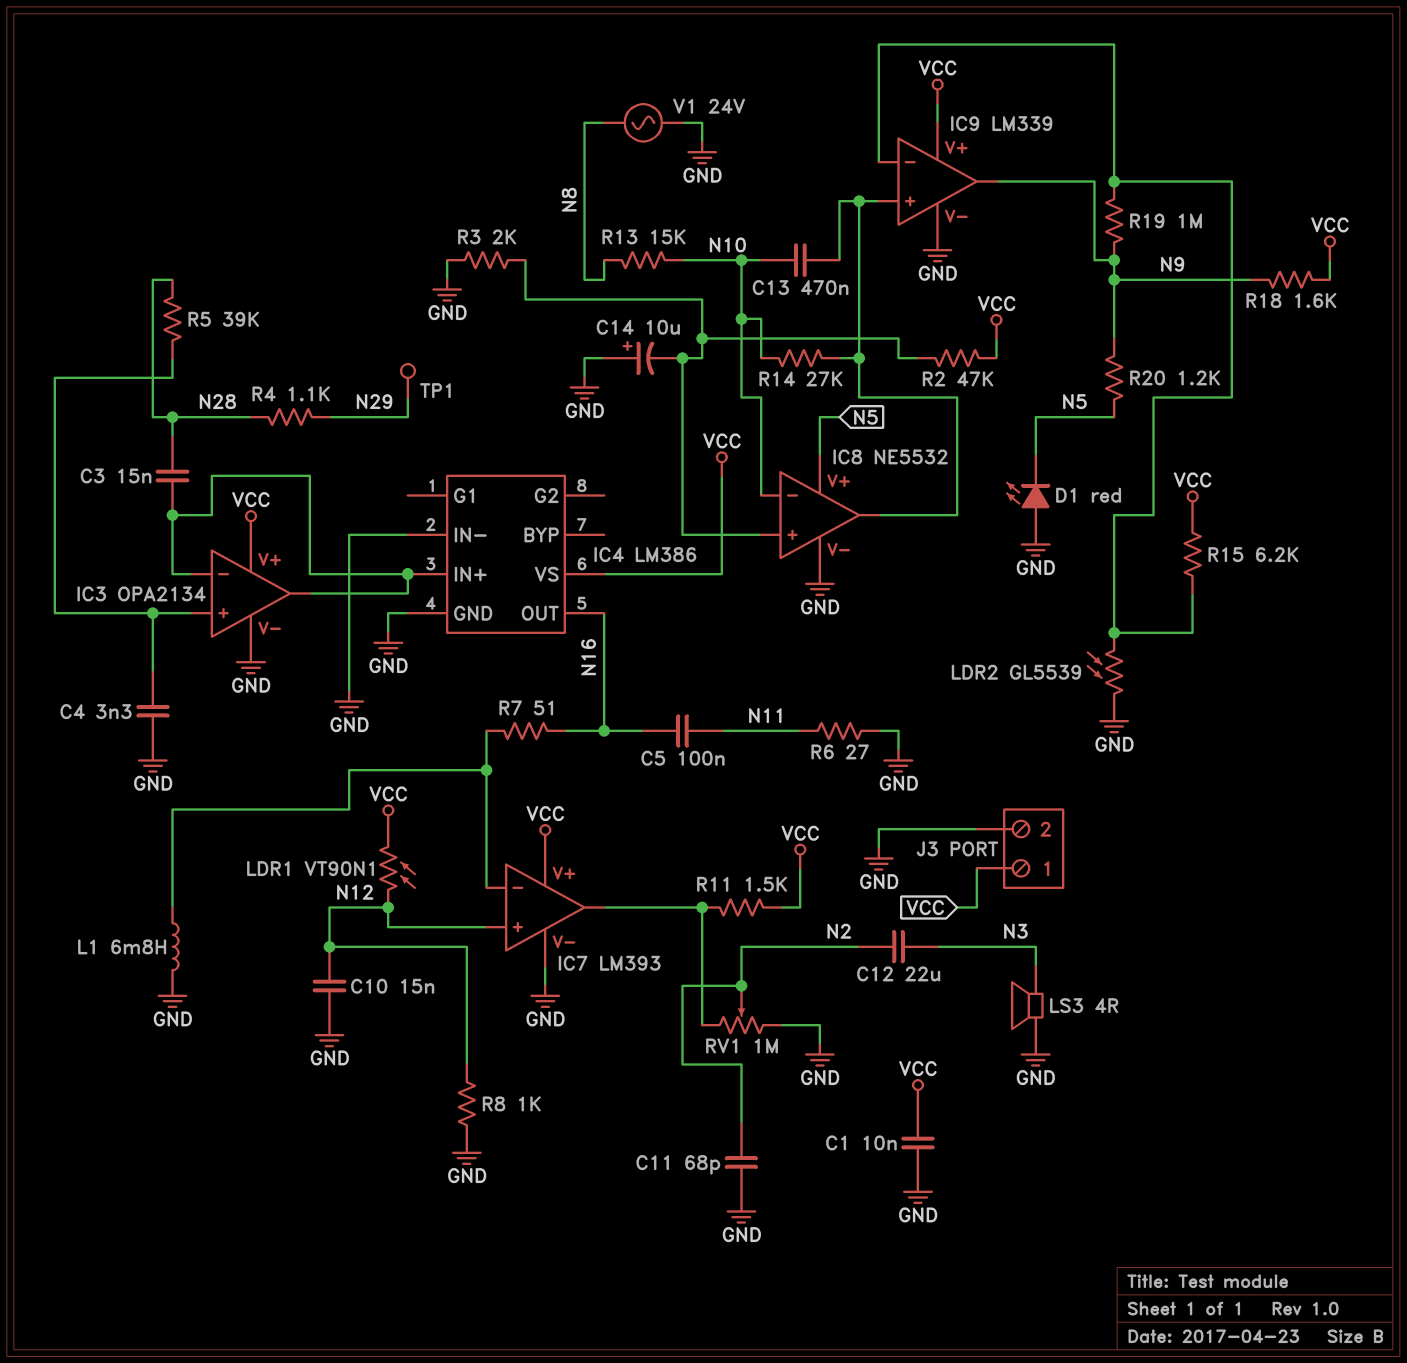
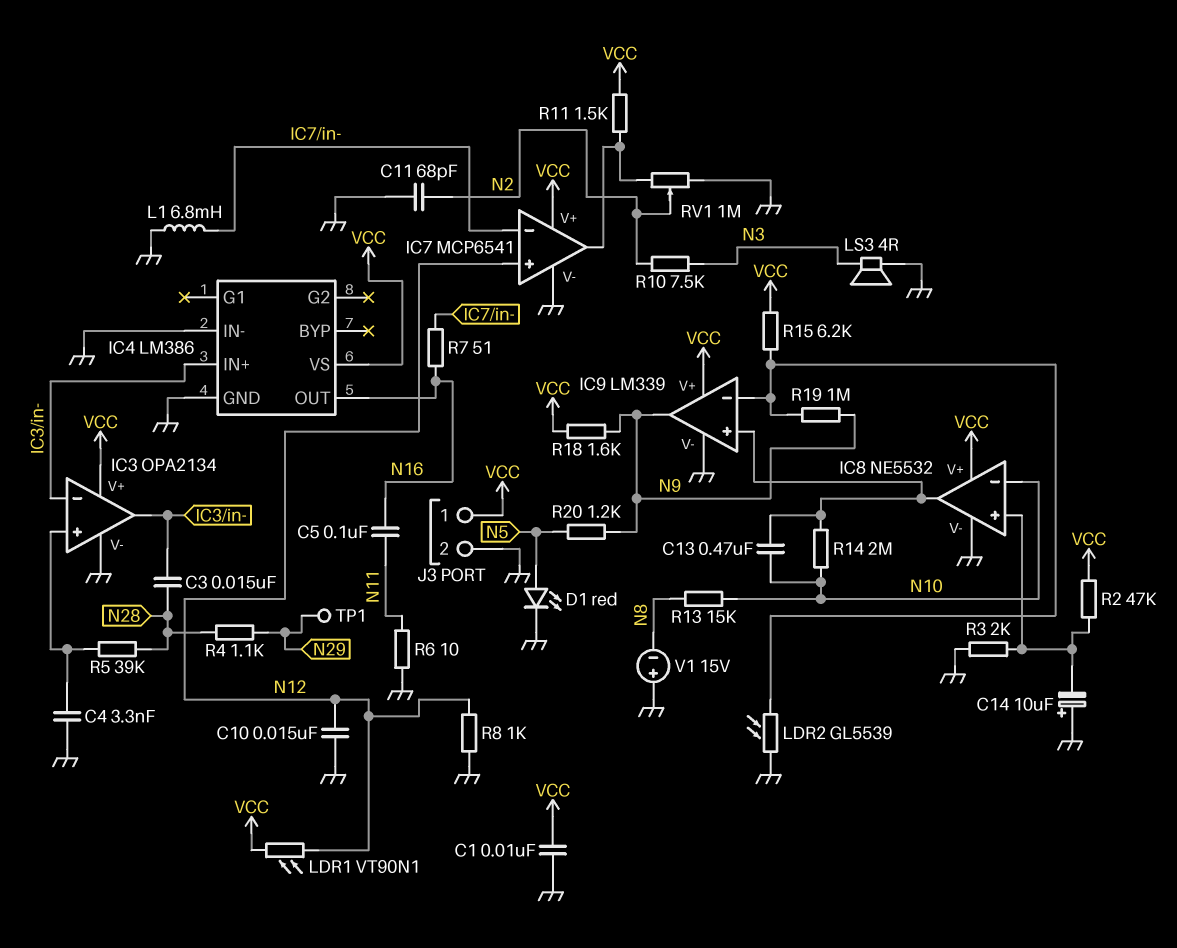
C12: 22uF (N2, N3) -> none
D1: LED red (A GND, K N5) -> LED red (A N5, K GND)
IC7: LM393 -> MCP6541
IC8 pin V+: N5 -> VCC
R6: 27 (GND, N11) -> 10 (GND, N11)
R10: none -> 7.5k (N2, N3)
R14: 27k (IC8/out, N10) -> 2M (IC8/out, N10)
V1: AC 24V (GND, N8) -> 15V (plus GND, minus N8)

